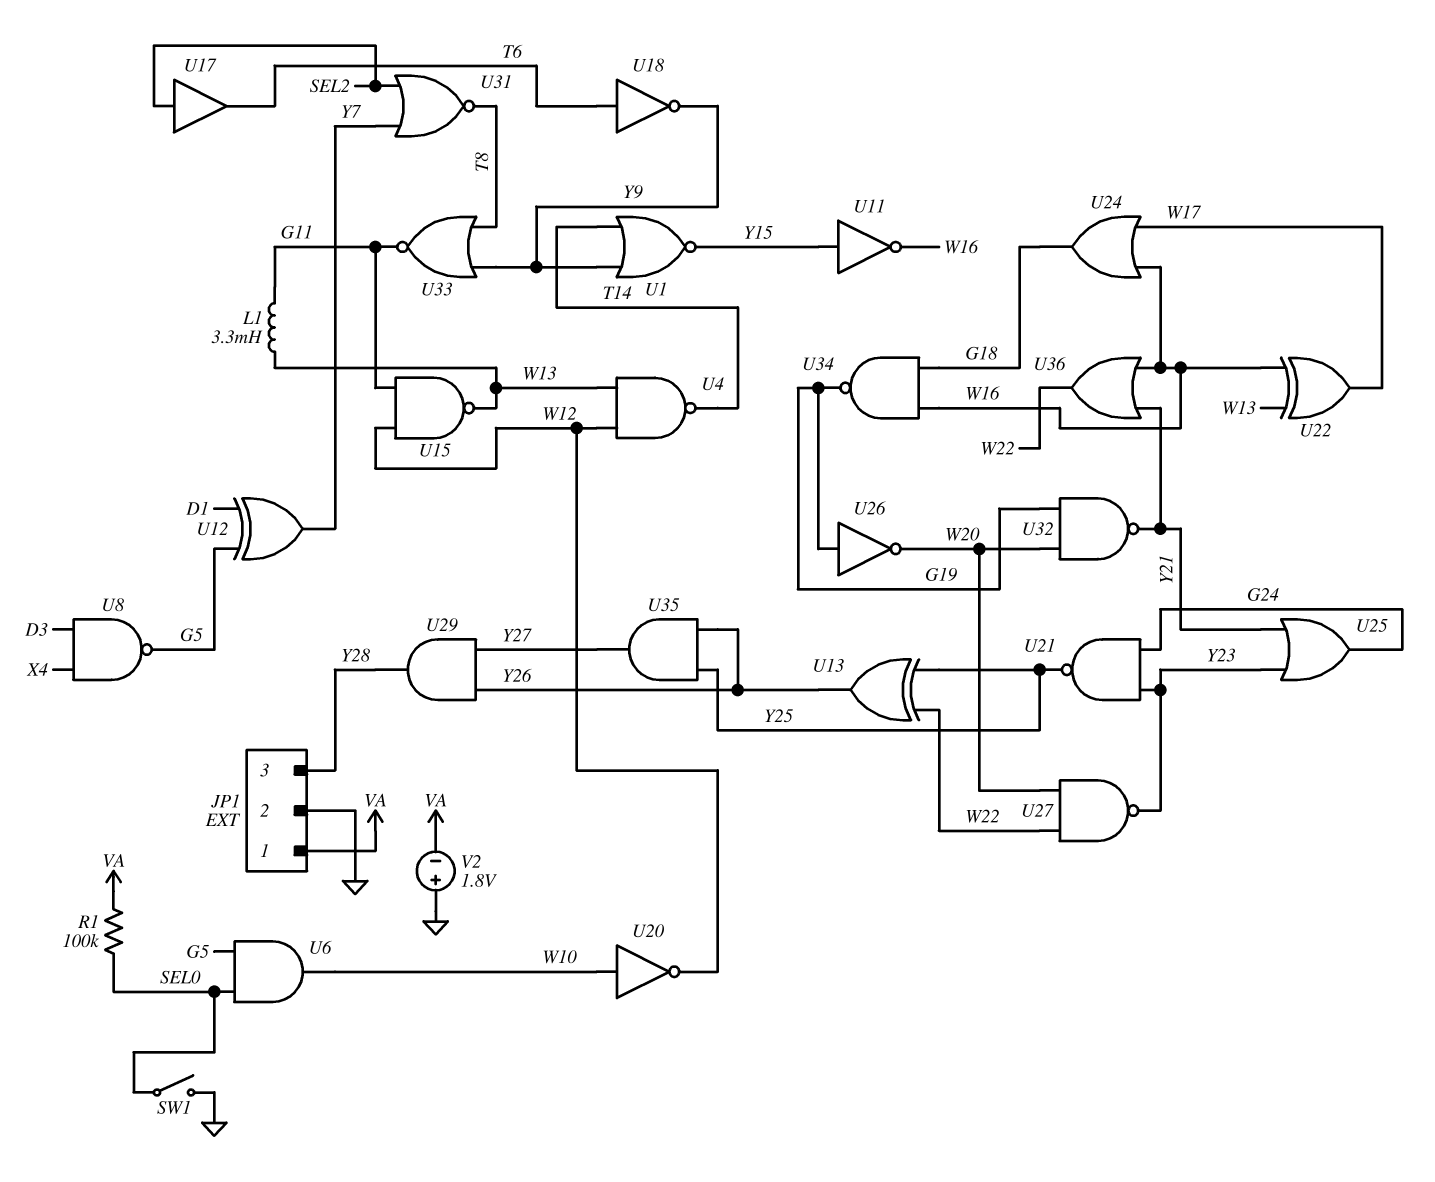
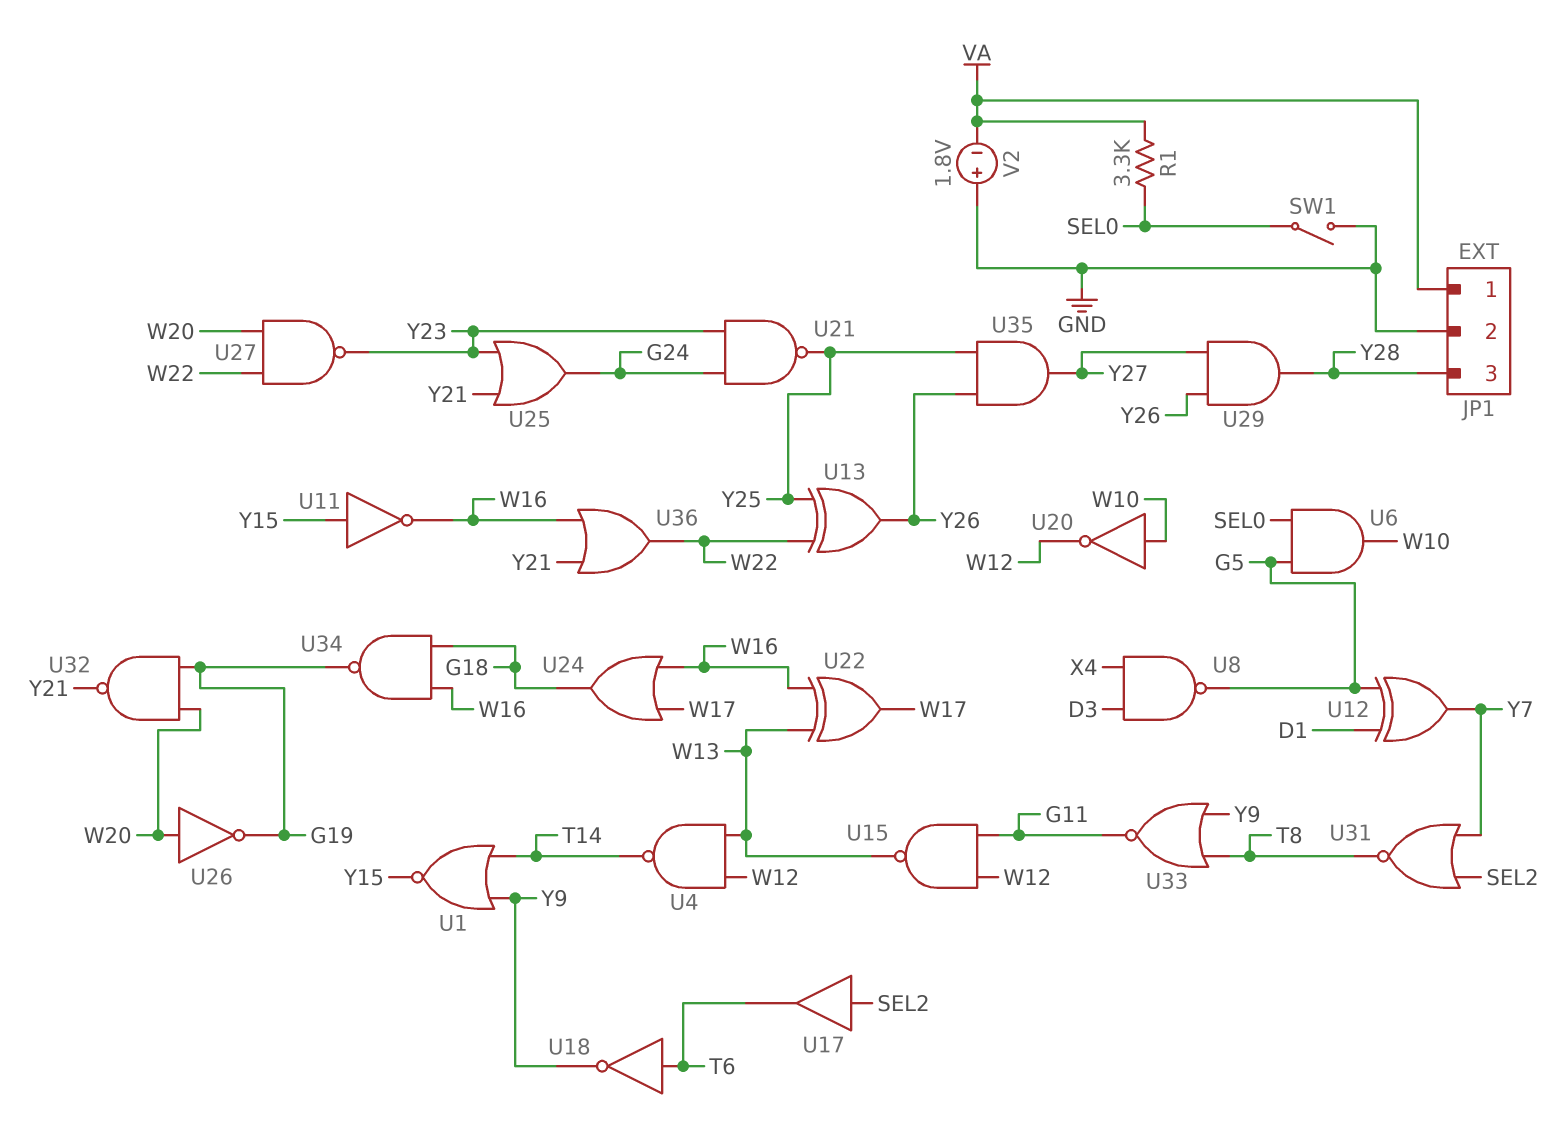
L1: 3.3mH (G11, W13) -> none
R1: 100k (SEL0, VA) -> 3.3k (SEL0, VA)
U26: NOT (in G19, out W20) -> NOT (in W20, out G19)

